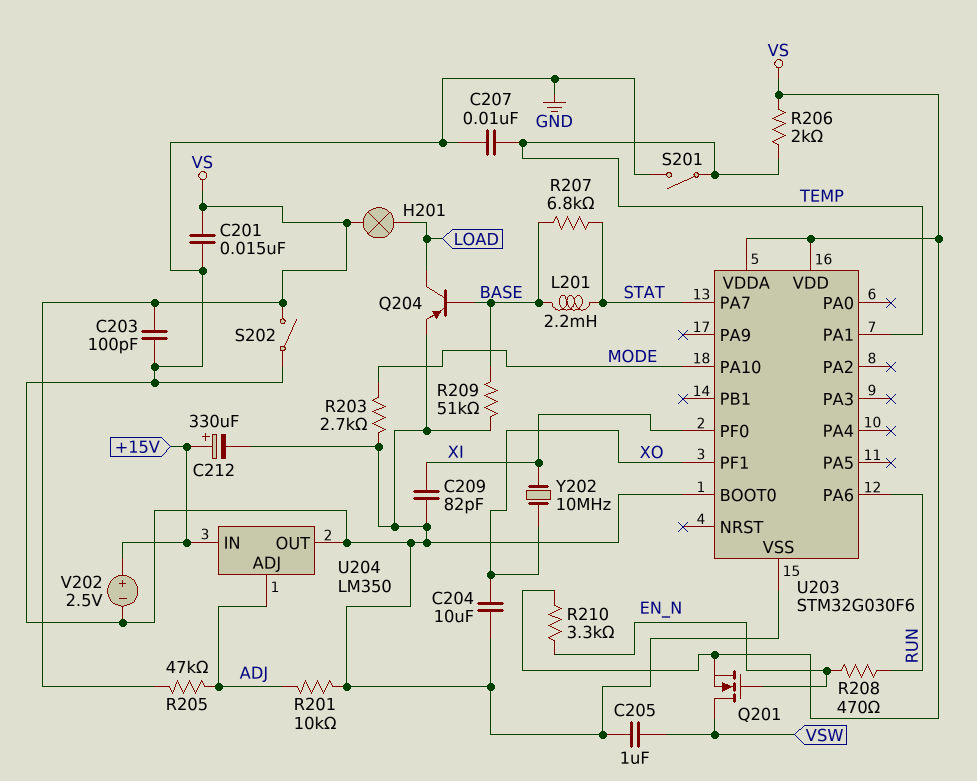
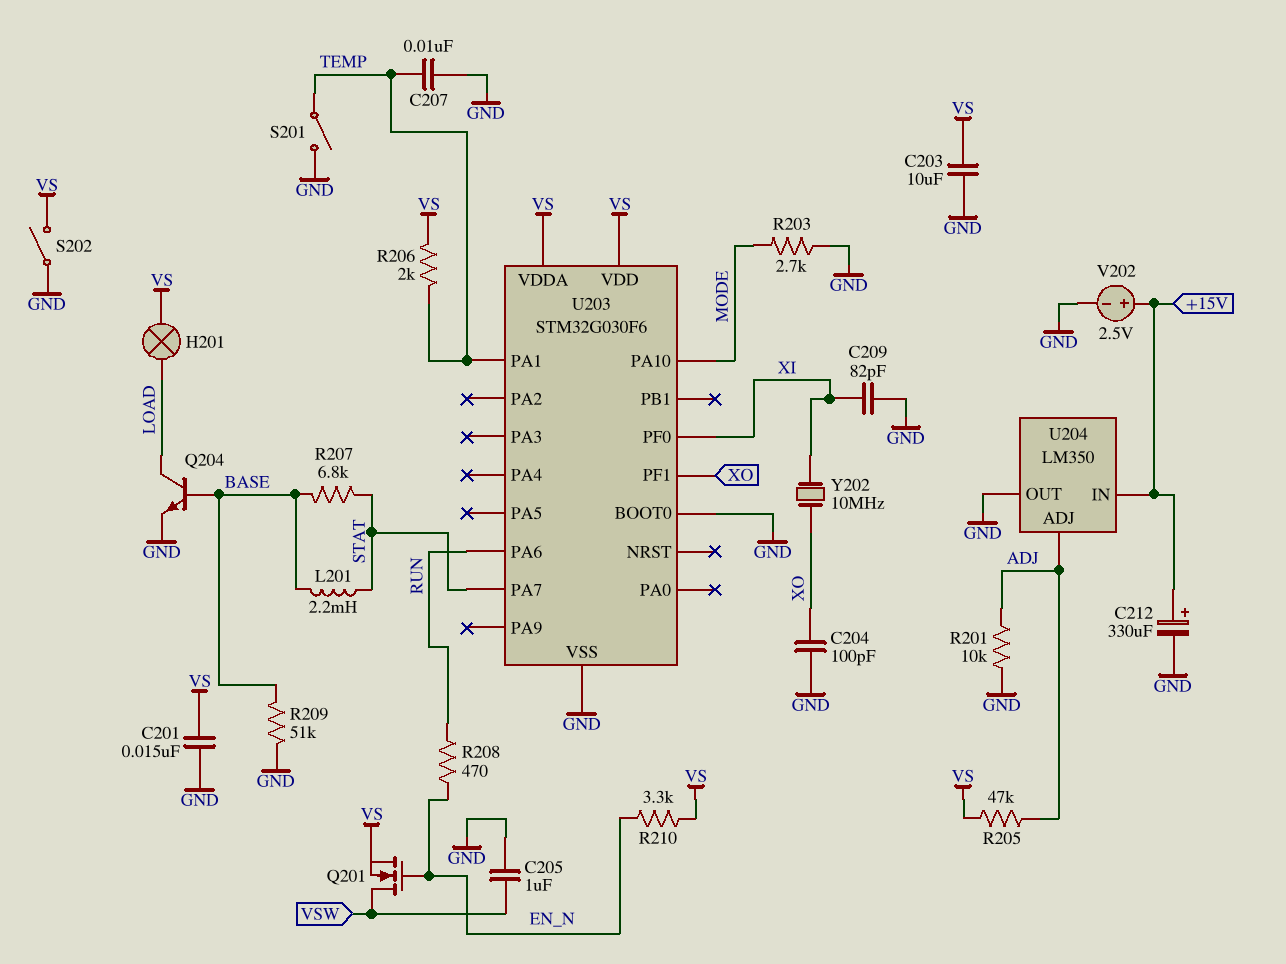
C203: 100pF (GND, VS) -> 10uF (GND, VS)
C204: 10uF (GND, XO) -> 100pF (GND, XO)
Q204: PNP (B BASE, C LOAD, E GND) -> NPN (B BASE, C LOAD, E GND)

